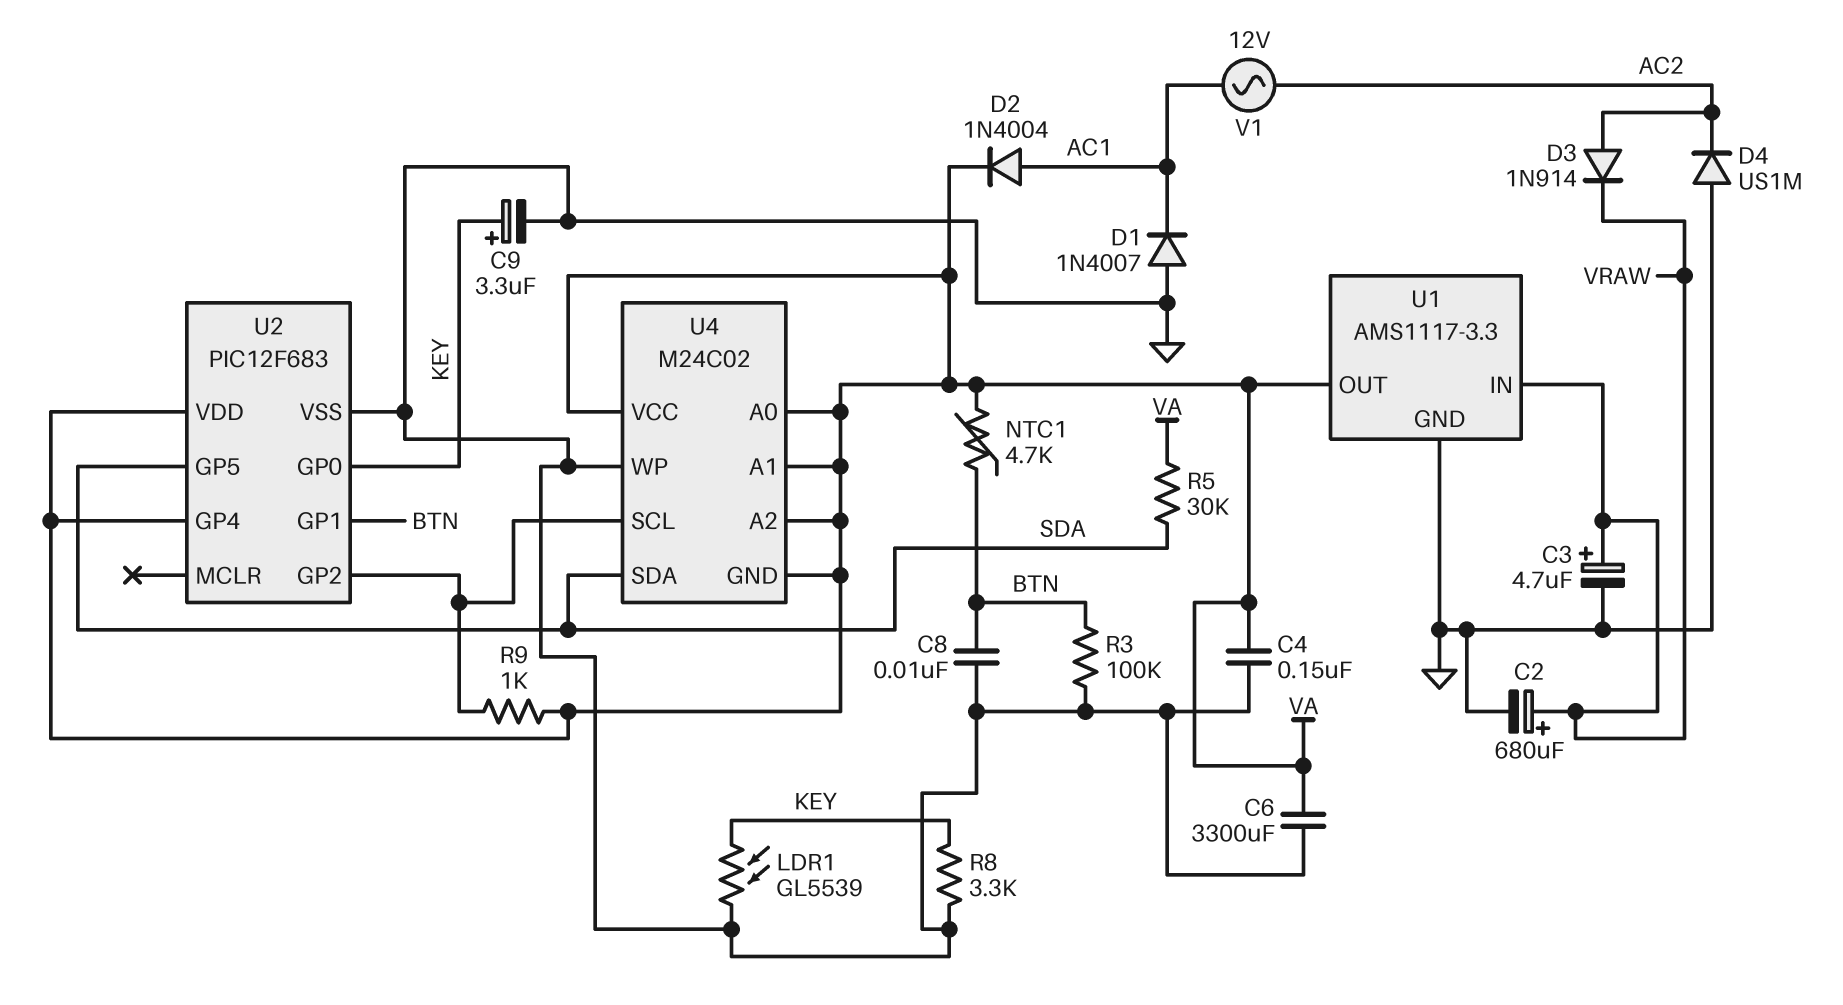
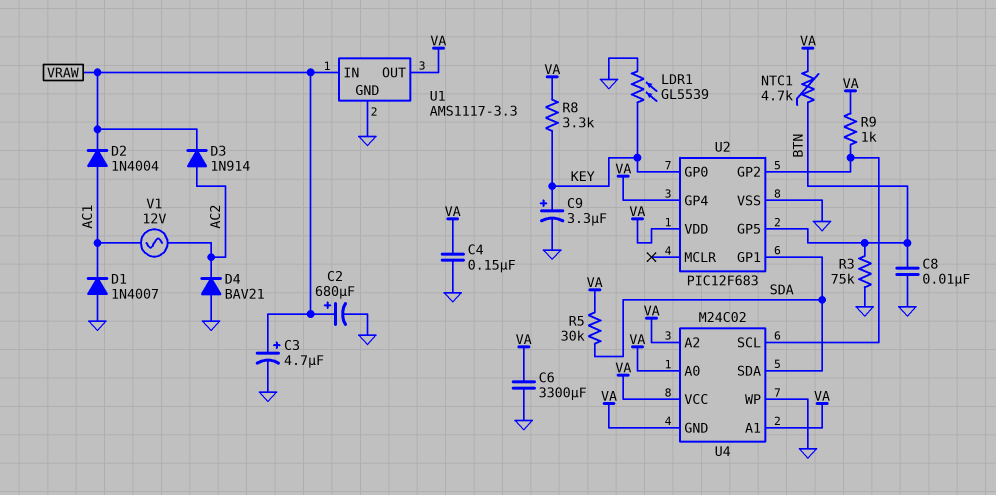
D2: diode 1N4004 (A AC1, K VA) -> diode 1N4004 (A AC1, K VRAW)
D4: diode US1M (A GND, K AC2) -> diode BAV21 (A GND, K AC2)
R3: 100k (BTN, GND) -> 75k (BTN, GND)
R8: 3.3k (GND, KEY) -> 3.3k (KEY, VA)
U2 pin GP1: BTN -> SDA
U2 pin GP5: SDA -> BTN

